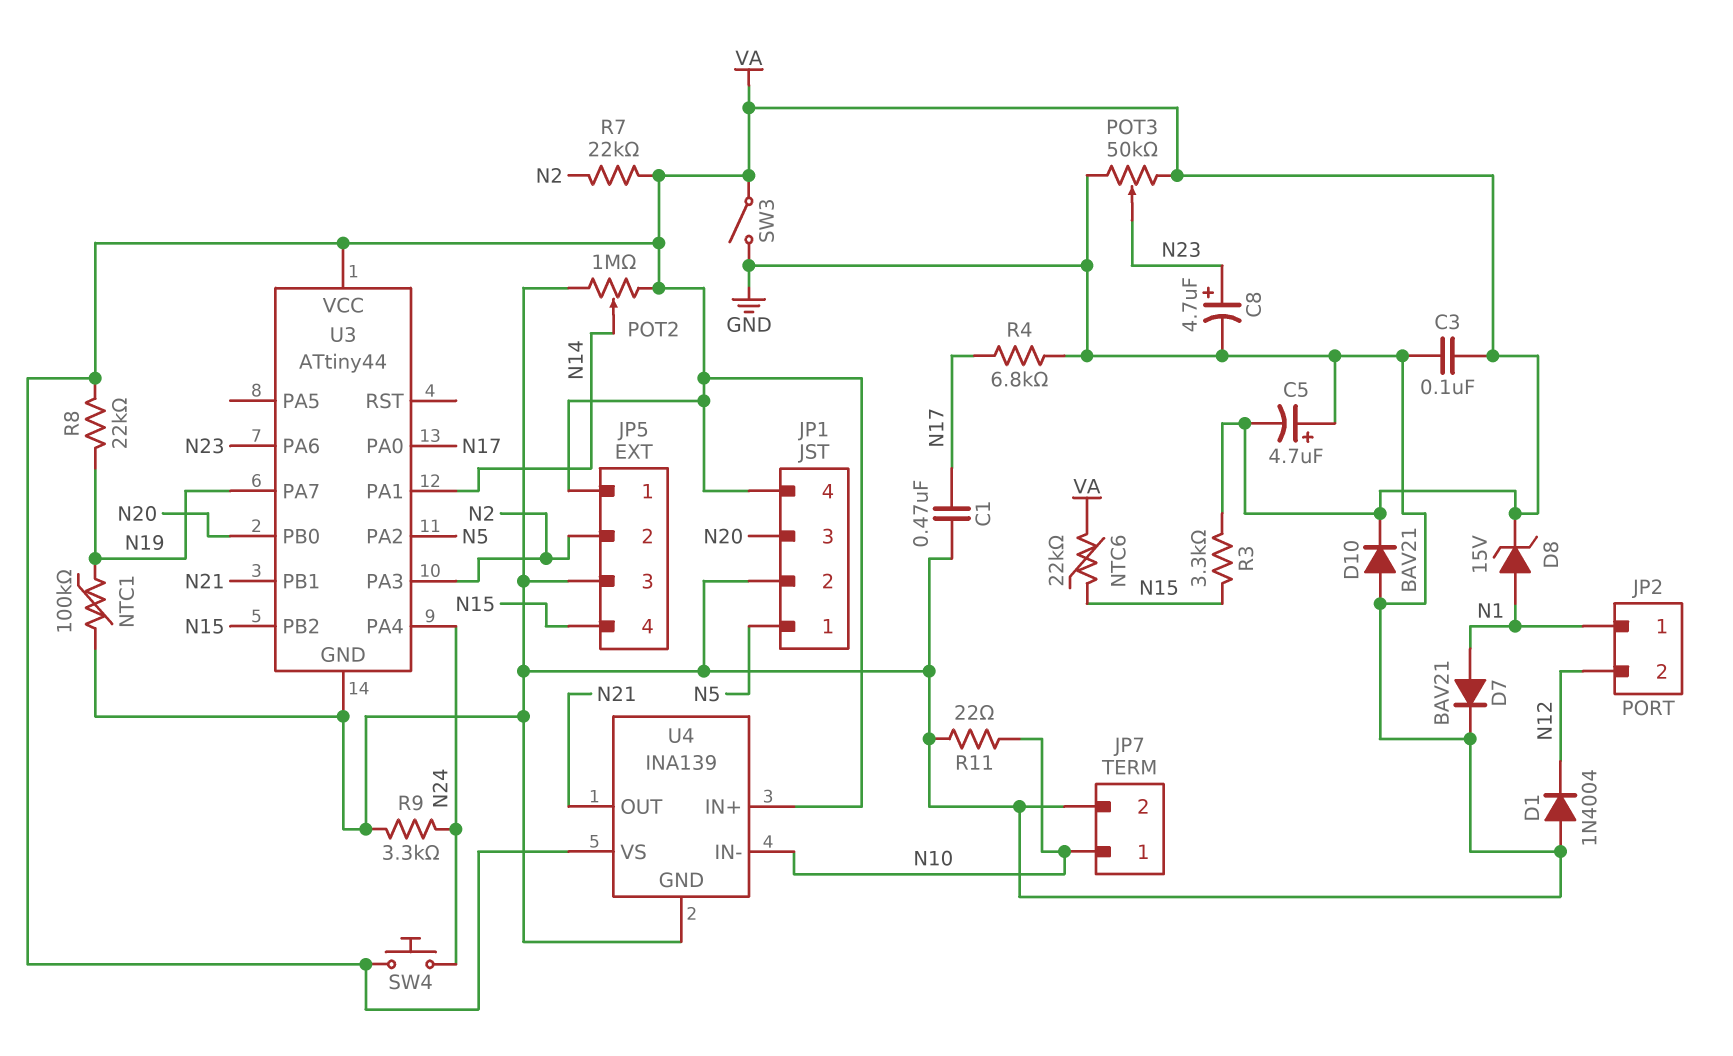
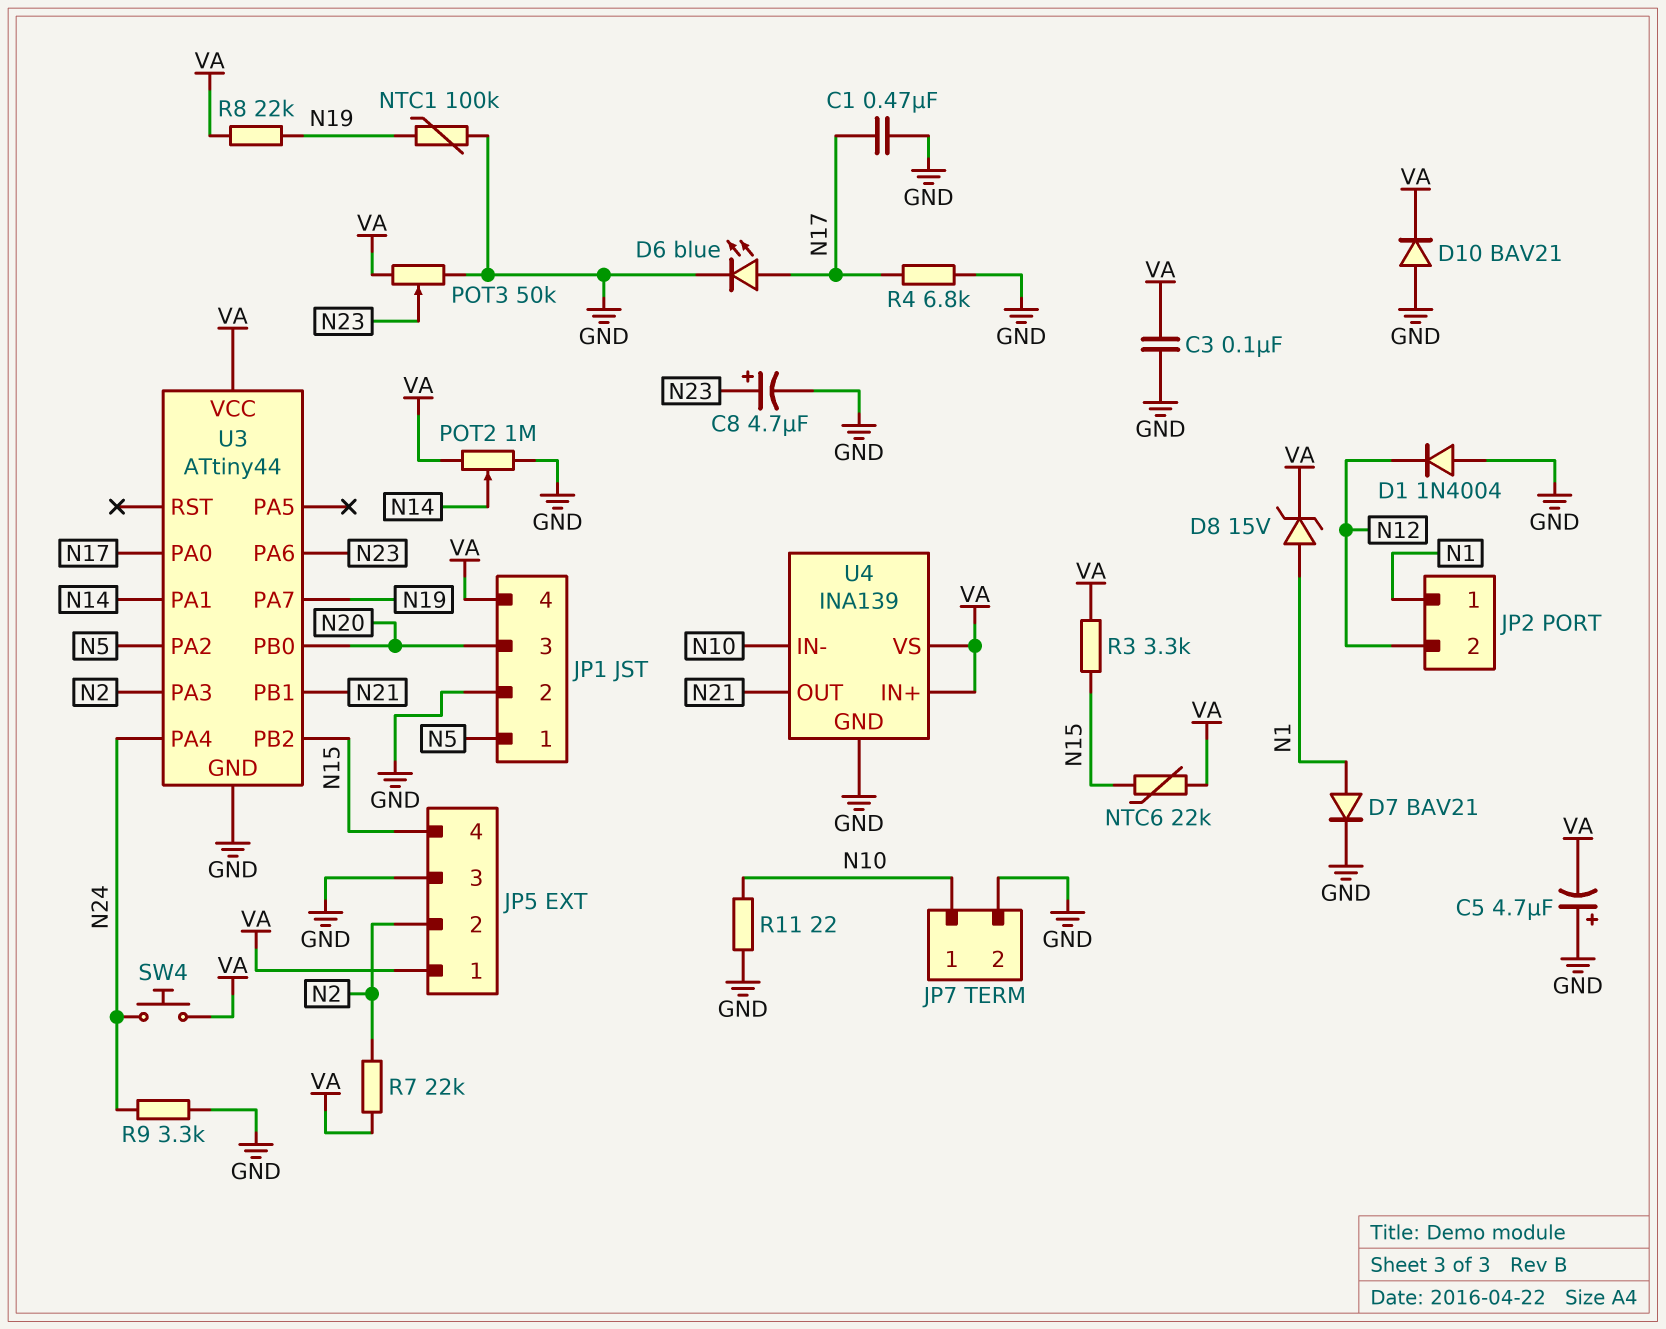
D6: none -> LED blue (A N17, K GND)
SW3: switch (GND, VA) -> none

